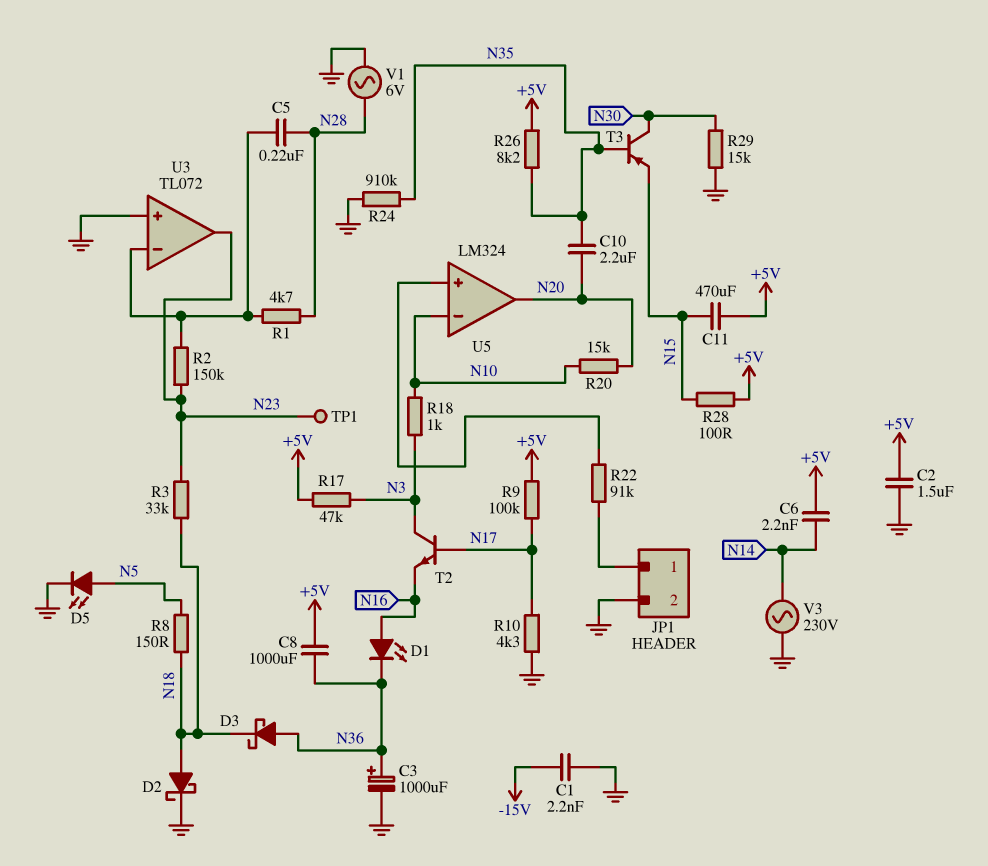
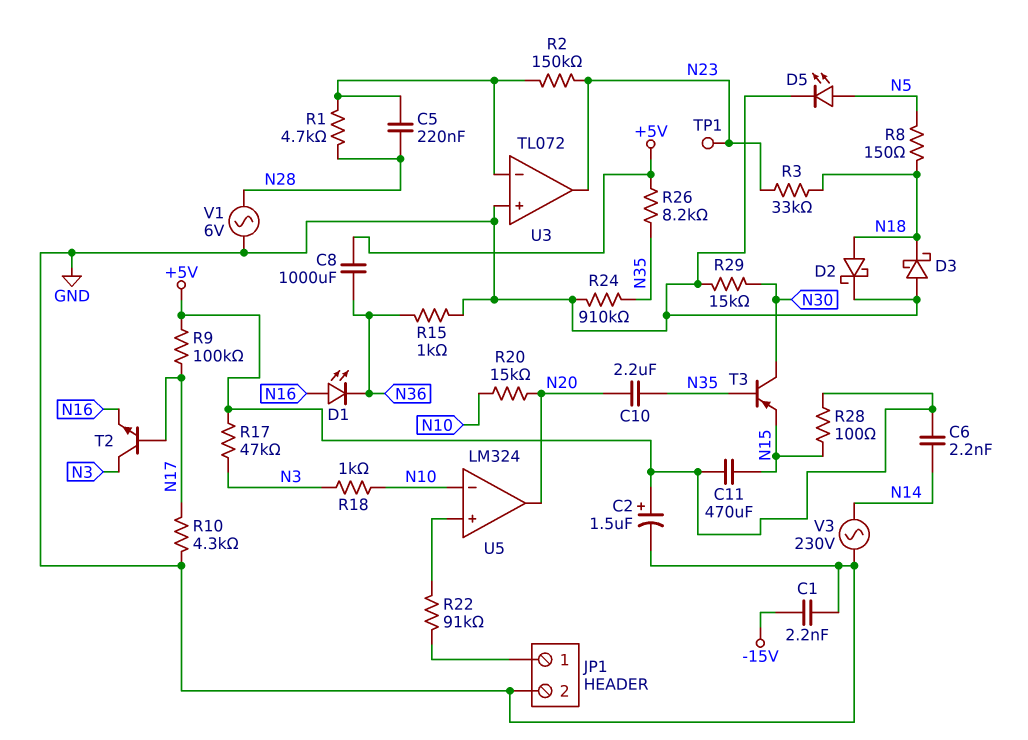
C2: 1.5uF (+5V, GND) -> 1.5uF (plus +5V, minus GND)
C3: 1000uF (plus N36, minus GND) -> none
D3: schottky (A N36, K N18) -> schottky (A GND, K N18)
R15: none -> 1k (GND, N36)

